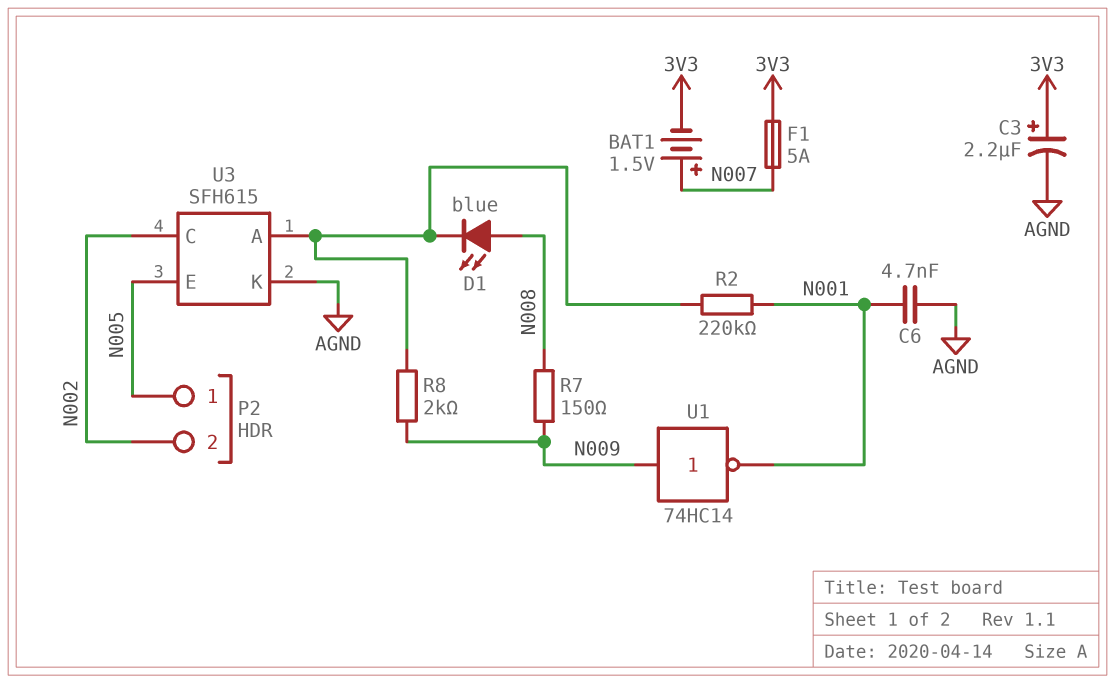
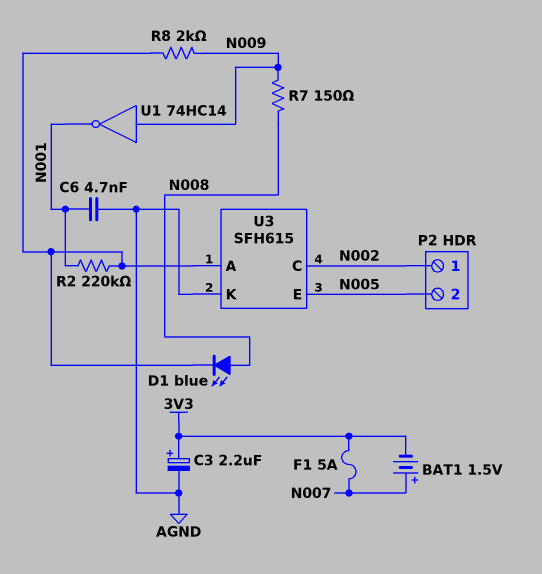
P2 pin 1: N005 -> N002
P2 pin 2: N002 -> N005

